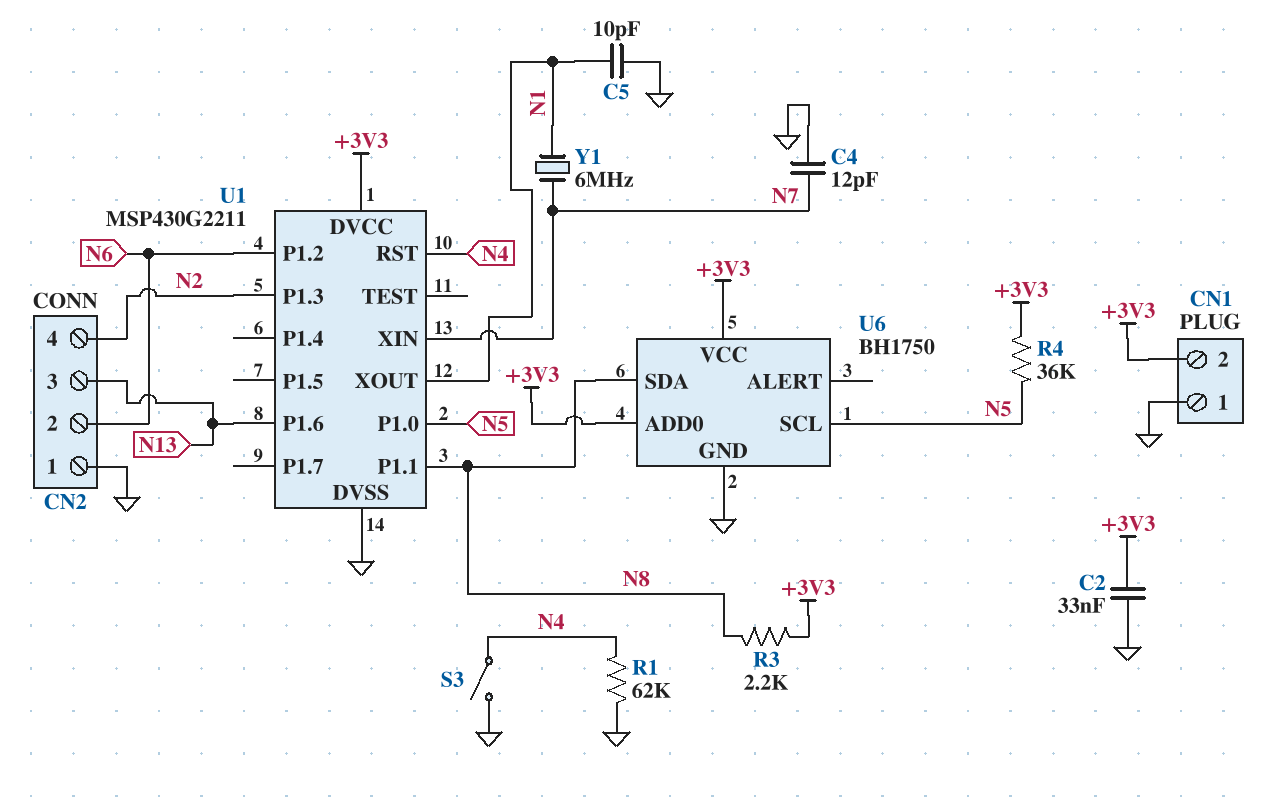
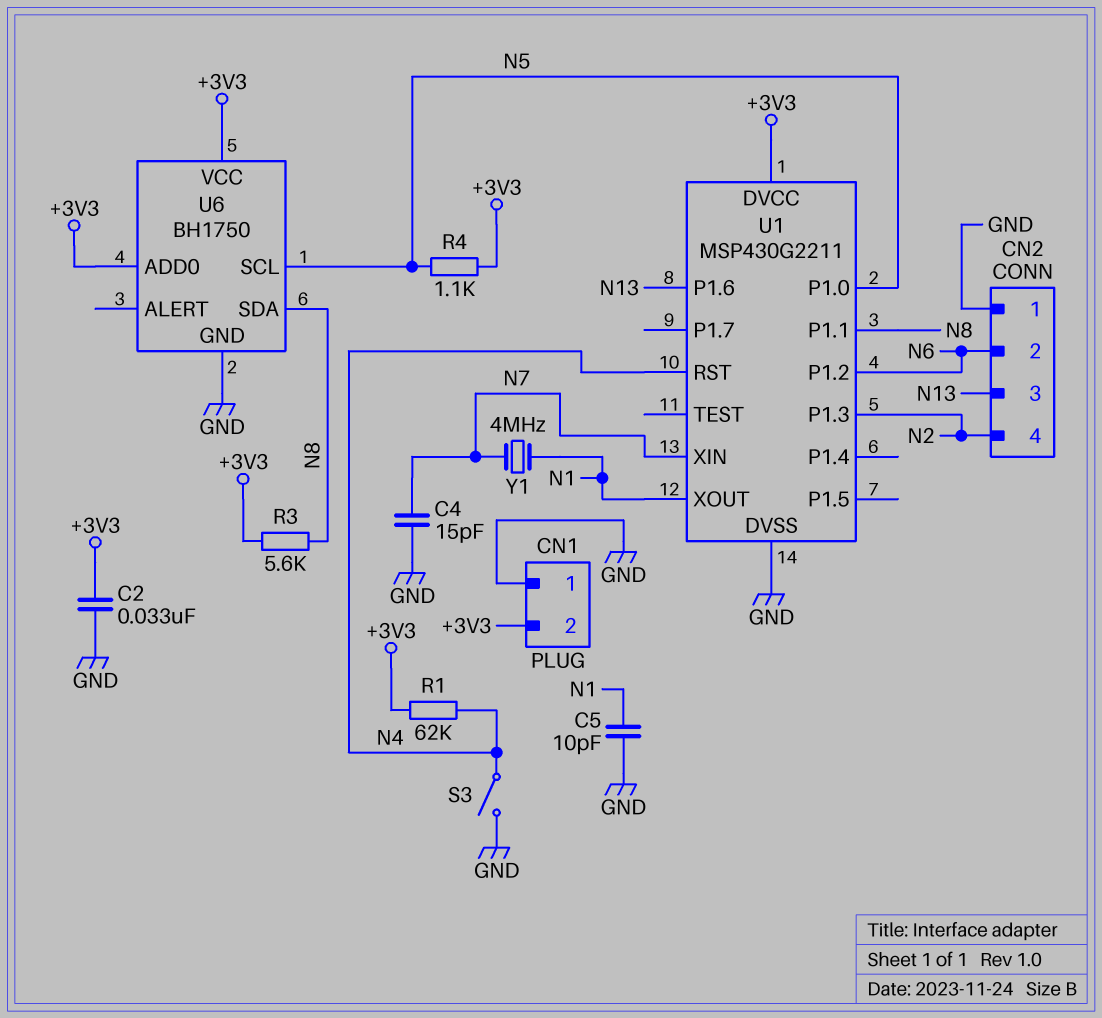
C4: 12pF (GND, N7) -> 15pF (GND, N7)
R1: 62k (GND, N4) -> 62k (+3V3, N4)
R3: 2.2k (+3V3, N8) -> 5.6k (+3V3, N8)
R4: 36k (+3V3, N5) -> 1.1k (+3V3, N5)
Y1: 6MHz (N1, N7) -> 4MHz (N1, N7)

